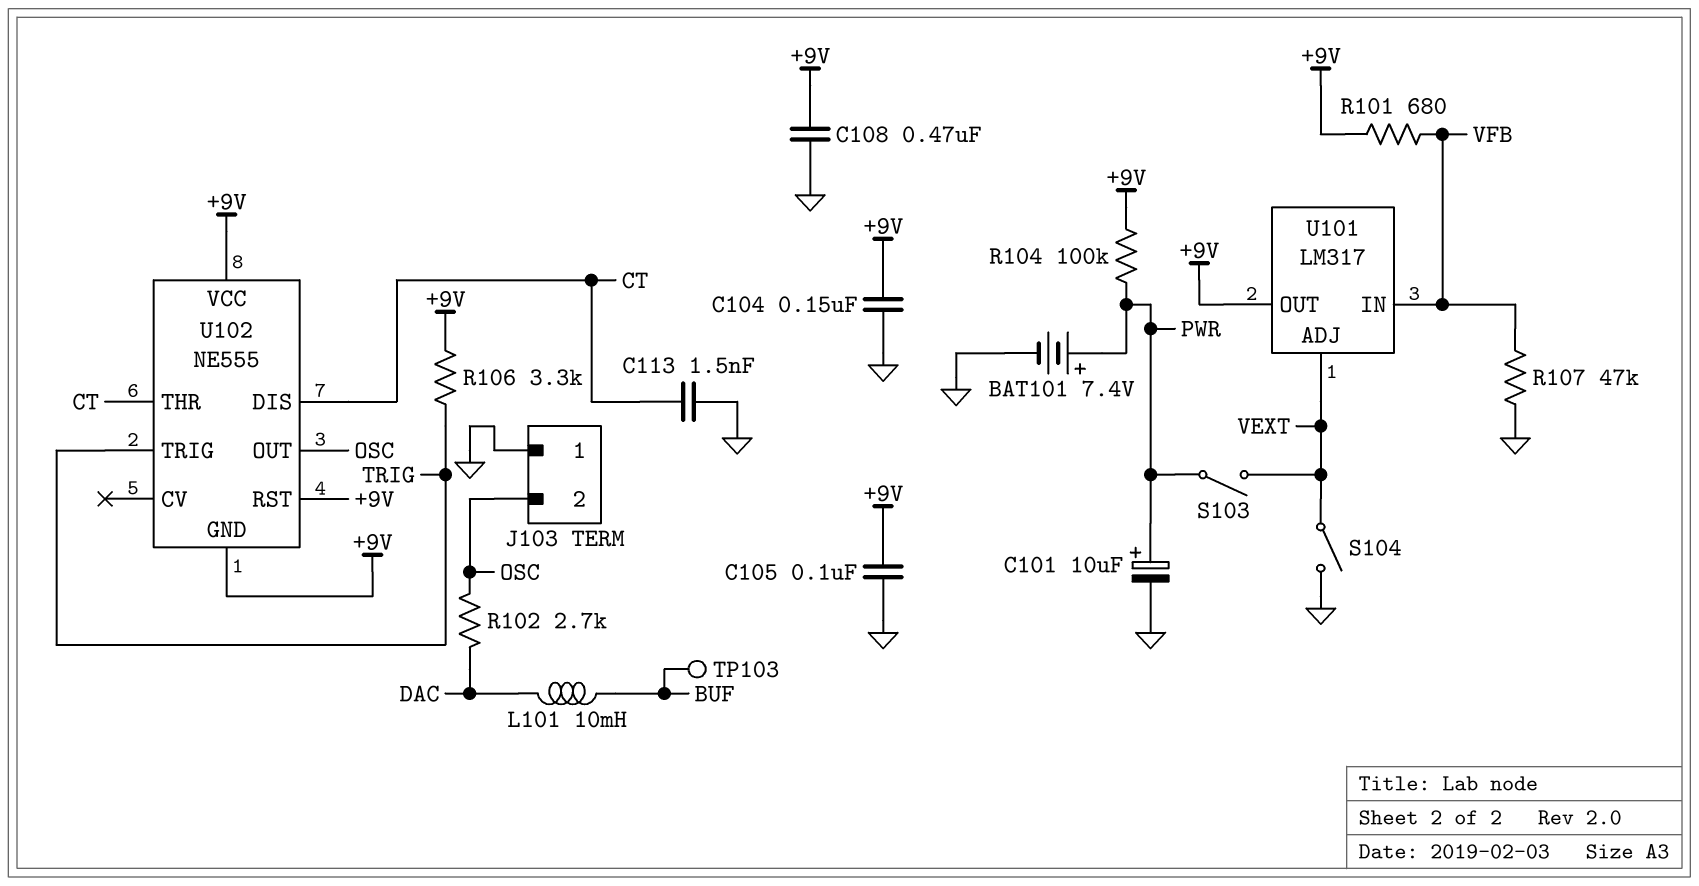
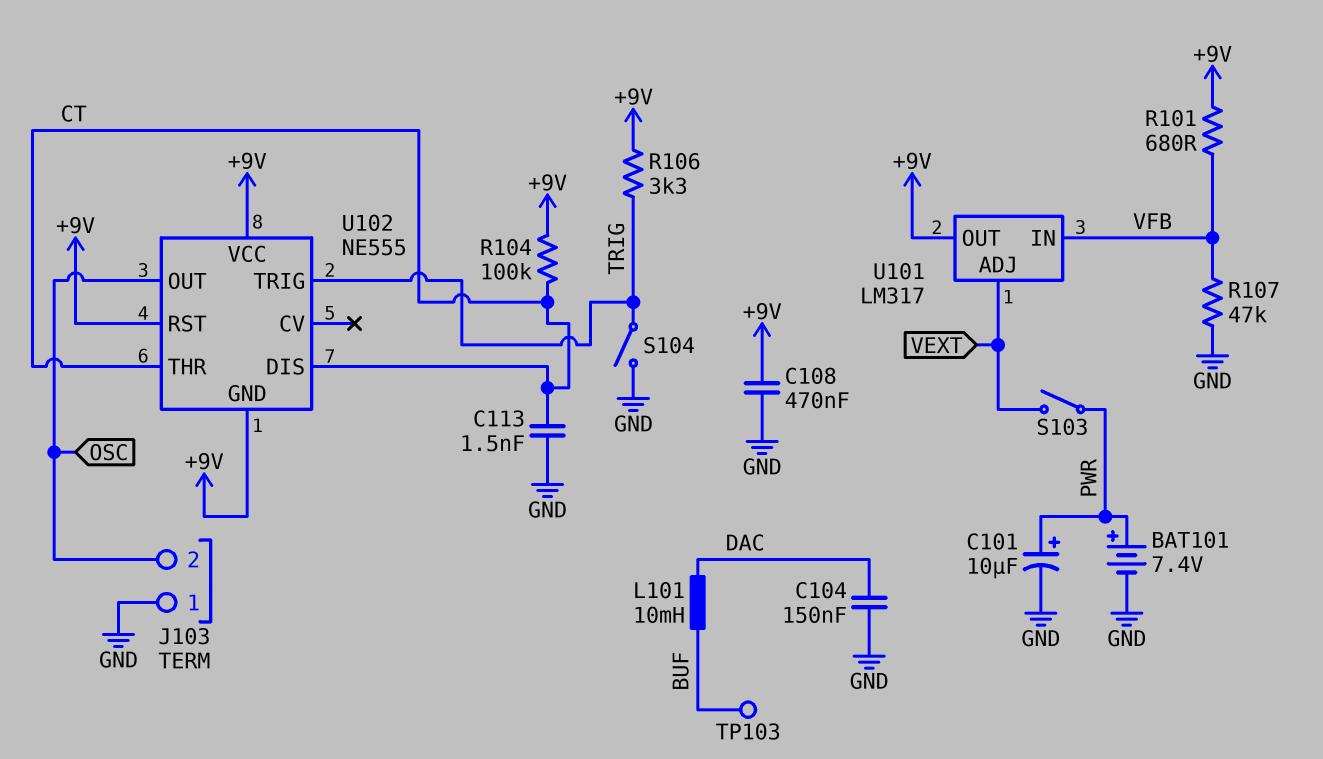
C104: 150nF (+9V, GND) -> 150nF (DAC, GND)
C105: 100nF (+9V, GND) -> none
R102: 2.7k (DAC, OSC) -> none
R104: 100k (+9V, PWR) -> 100k (+9V, CT)
S104: switch (GND, VEXT) -> switch (GND, TRIG)

